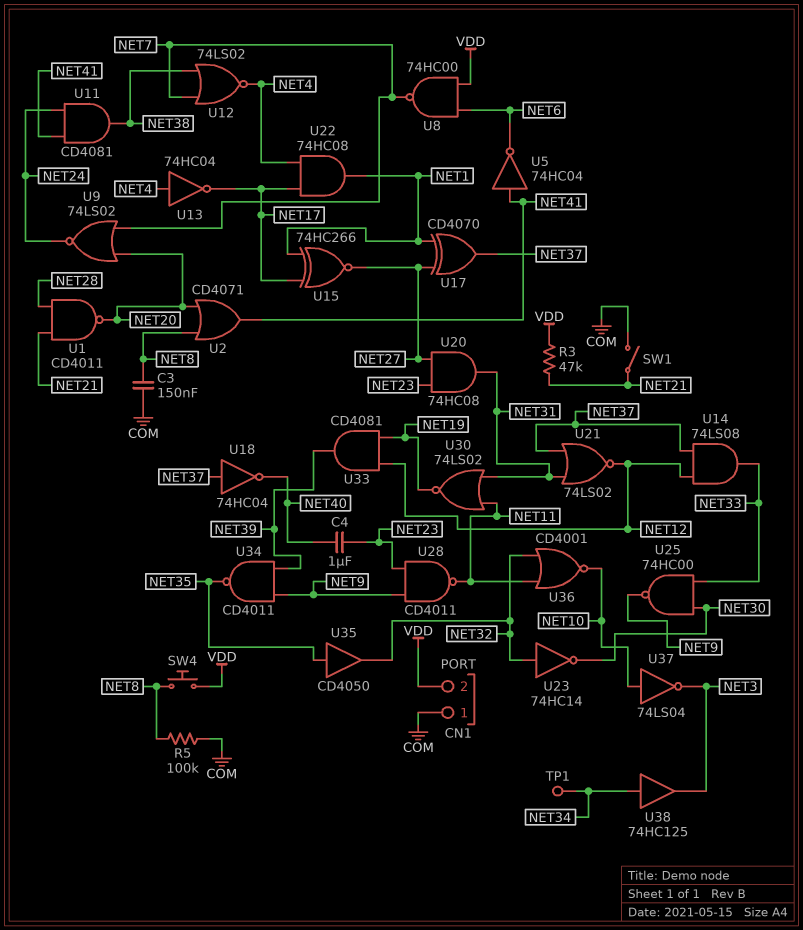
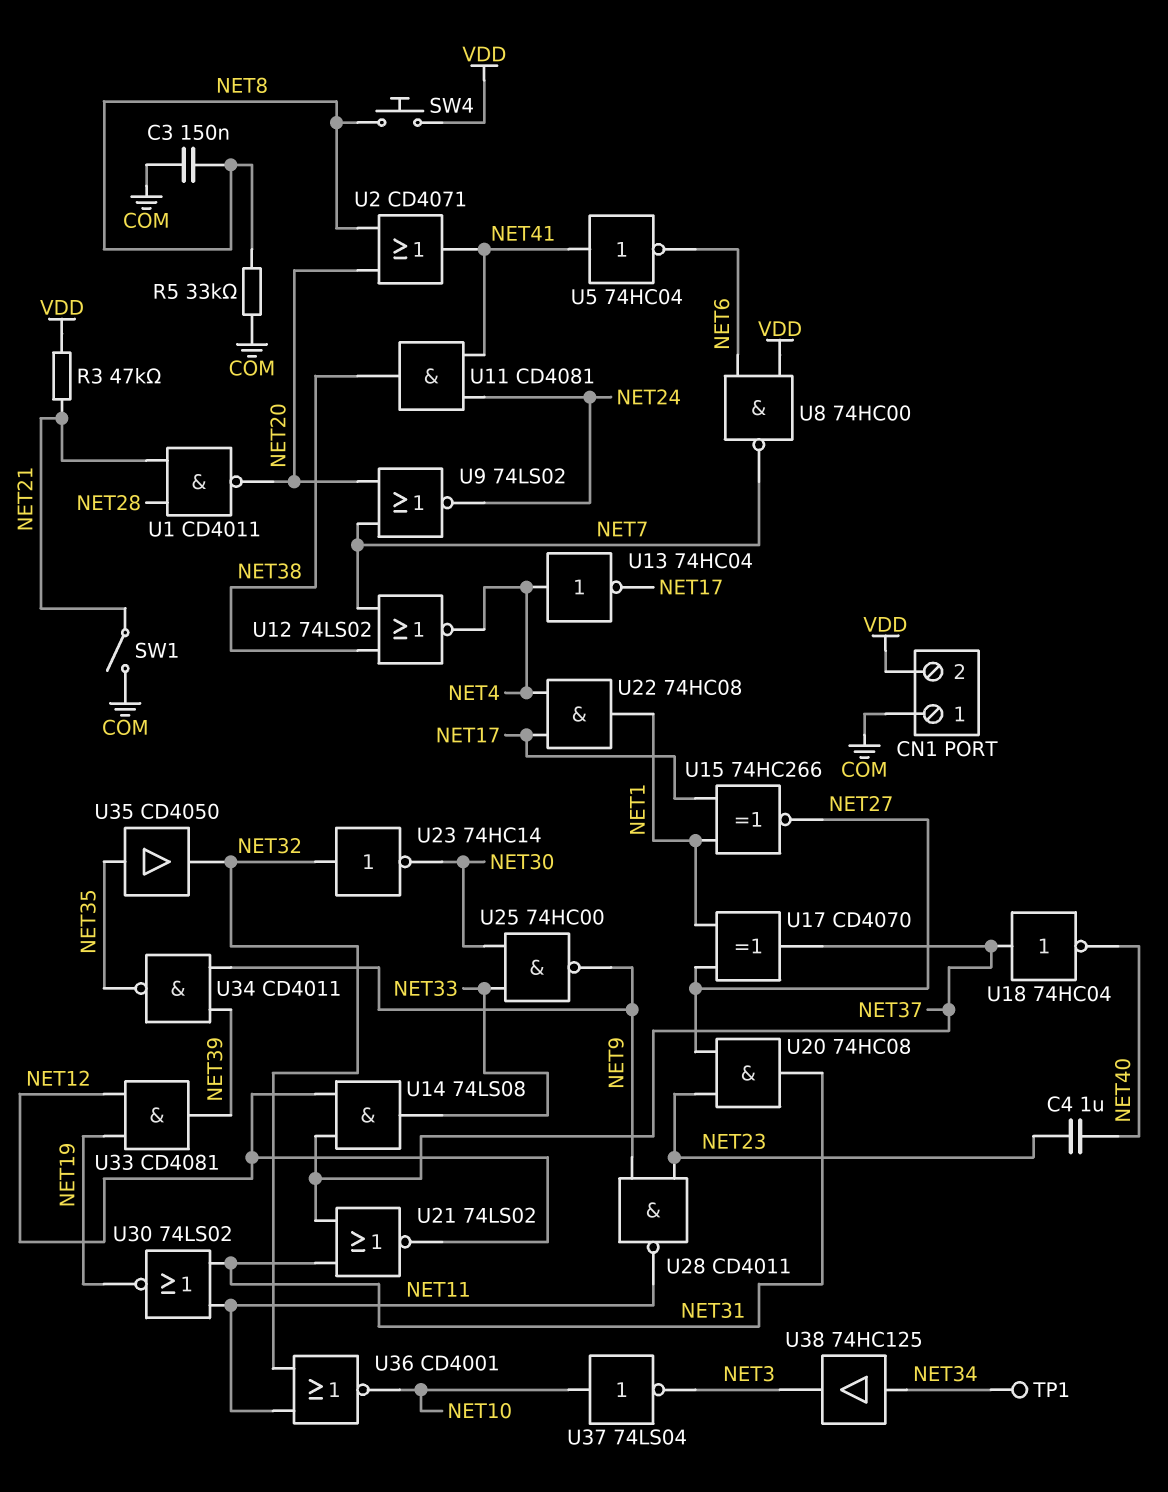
R5: 100k (COM, NET8) -> 33k (COM, NET8)

